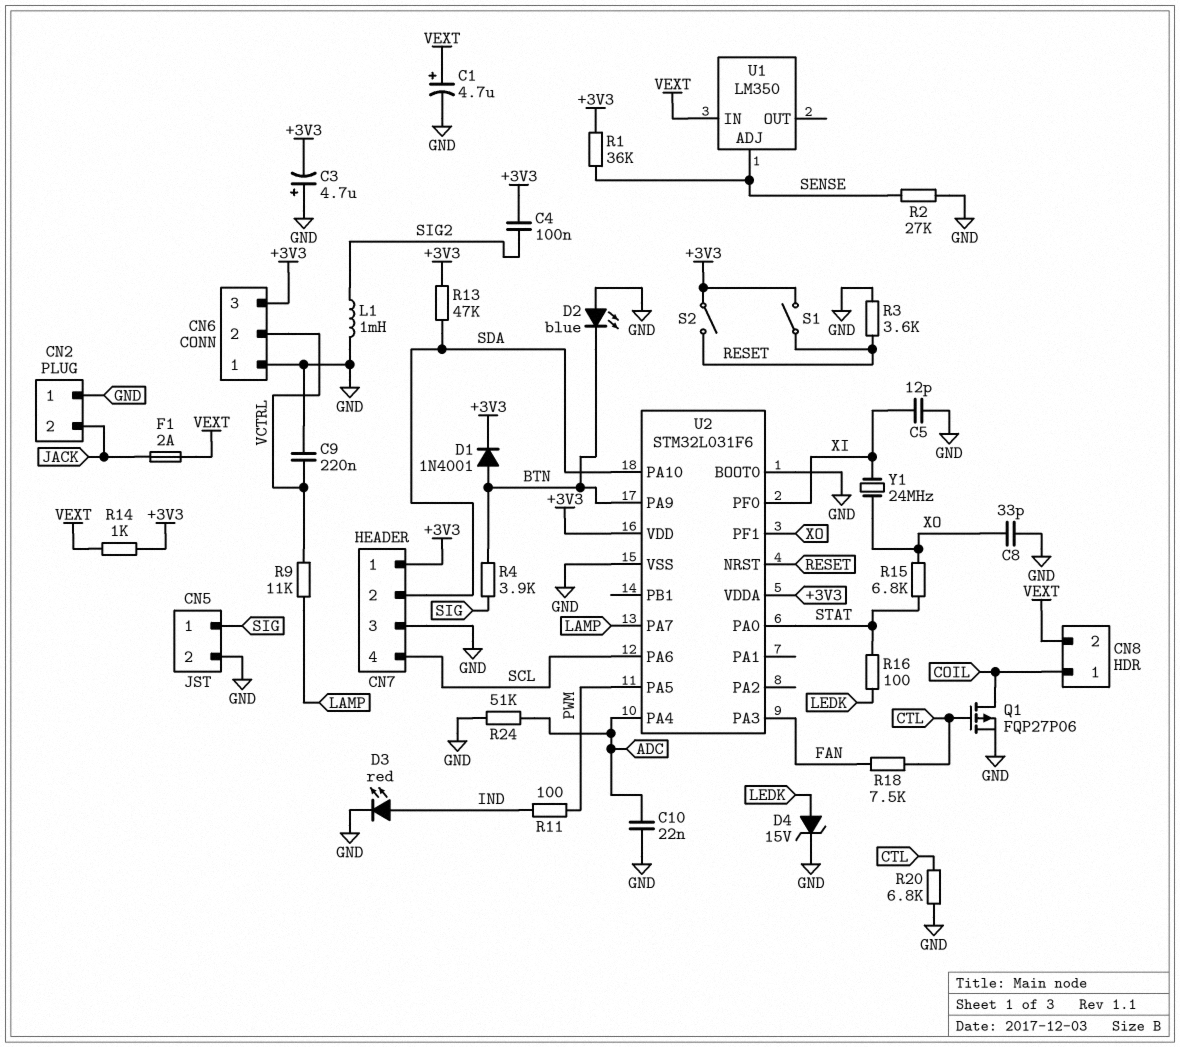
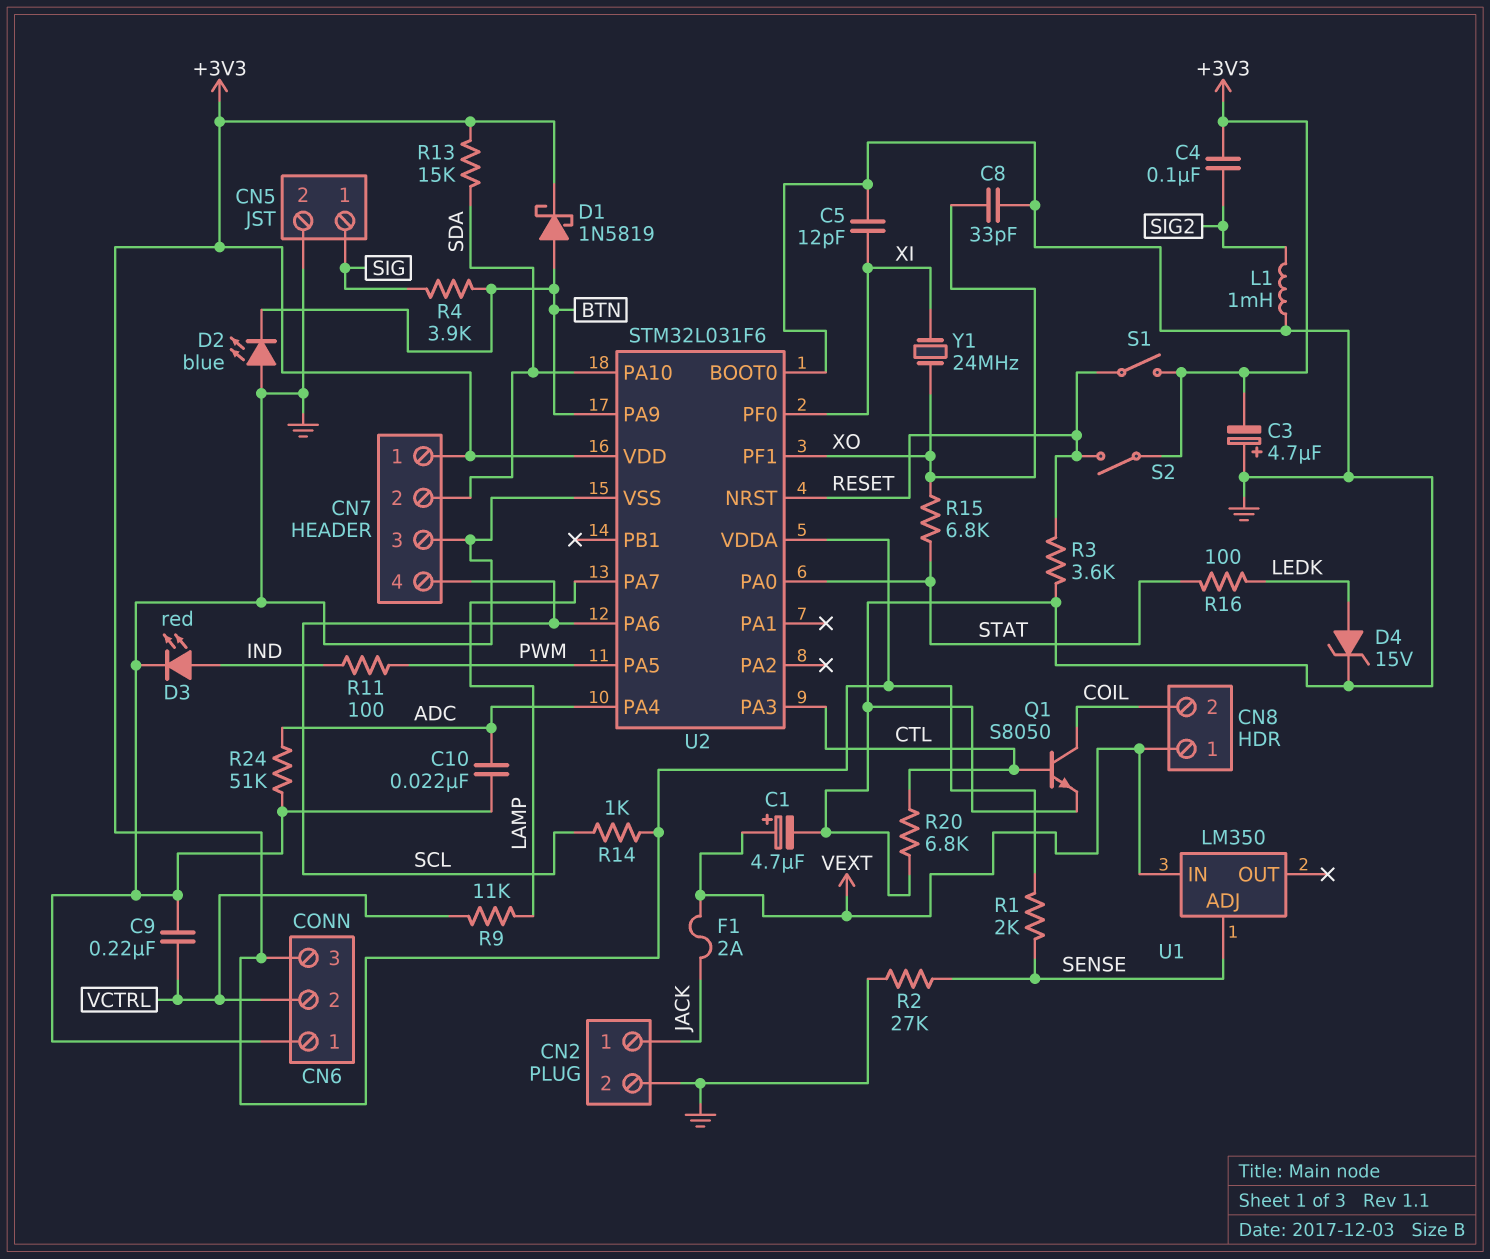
CN2 pin 1: GND -> JACK
CN2 pin 2: JACK -> GND
CN8 pin 1: COIL -> VEXT
CN8 pin 2: VEXT -> COIL
D1: diode 1N4001 (A BTN, K +3V3) -> schottky 1N5819 (A BTN, K +3V3)
Q1: PMOS FQP27P06 (G CTL, D COIL, S GND) -> NPN S8050 (B CTL, C COIL, E GND)
R1: 36k (+3V3, SENSE) -> 2k (+3V3, SENSE)
R13: 47k (+3V3, SDA) -> 15k (+3V3, SDA)
R14: 1k (+3V3, VEXT) -> 1k (+3V3, SCL)
R18: 7.5k (CTL, FAN) -> none
U2 pin PA3: FAN -> CTL

